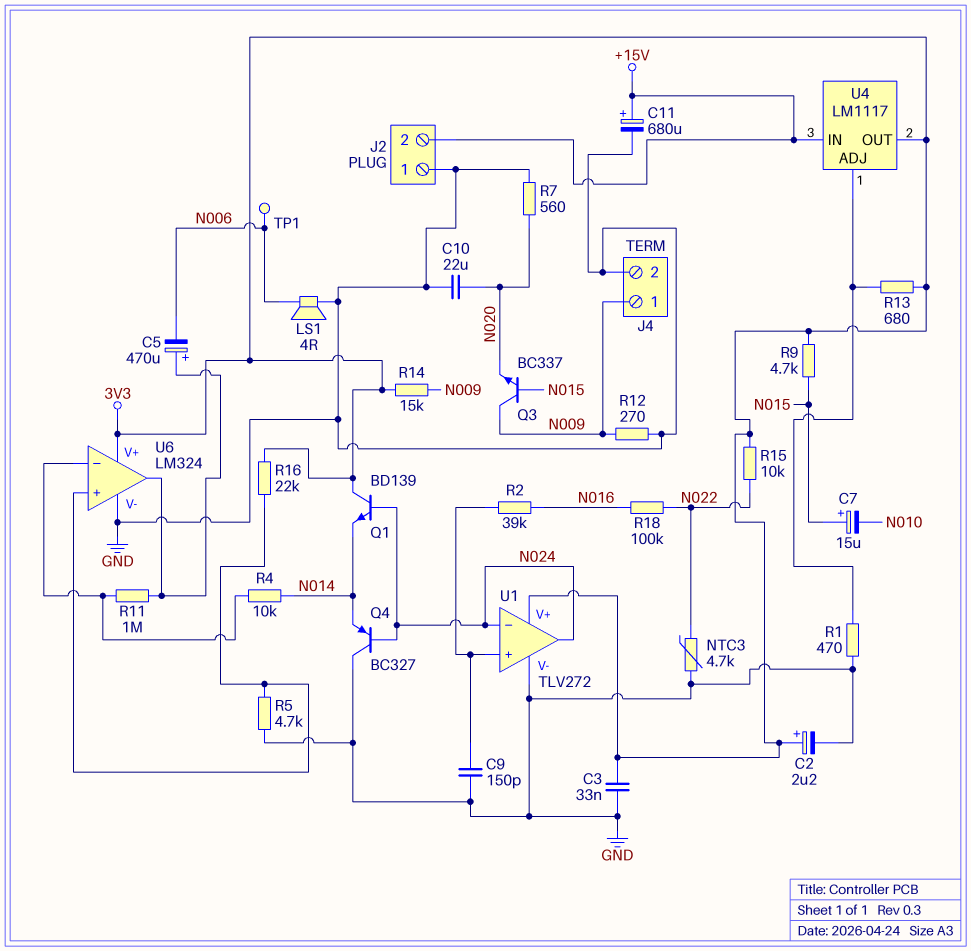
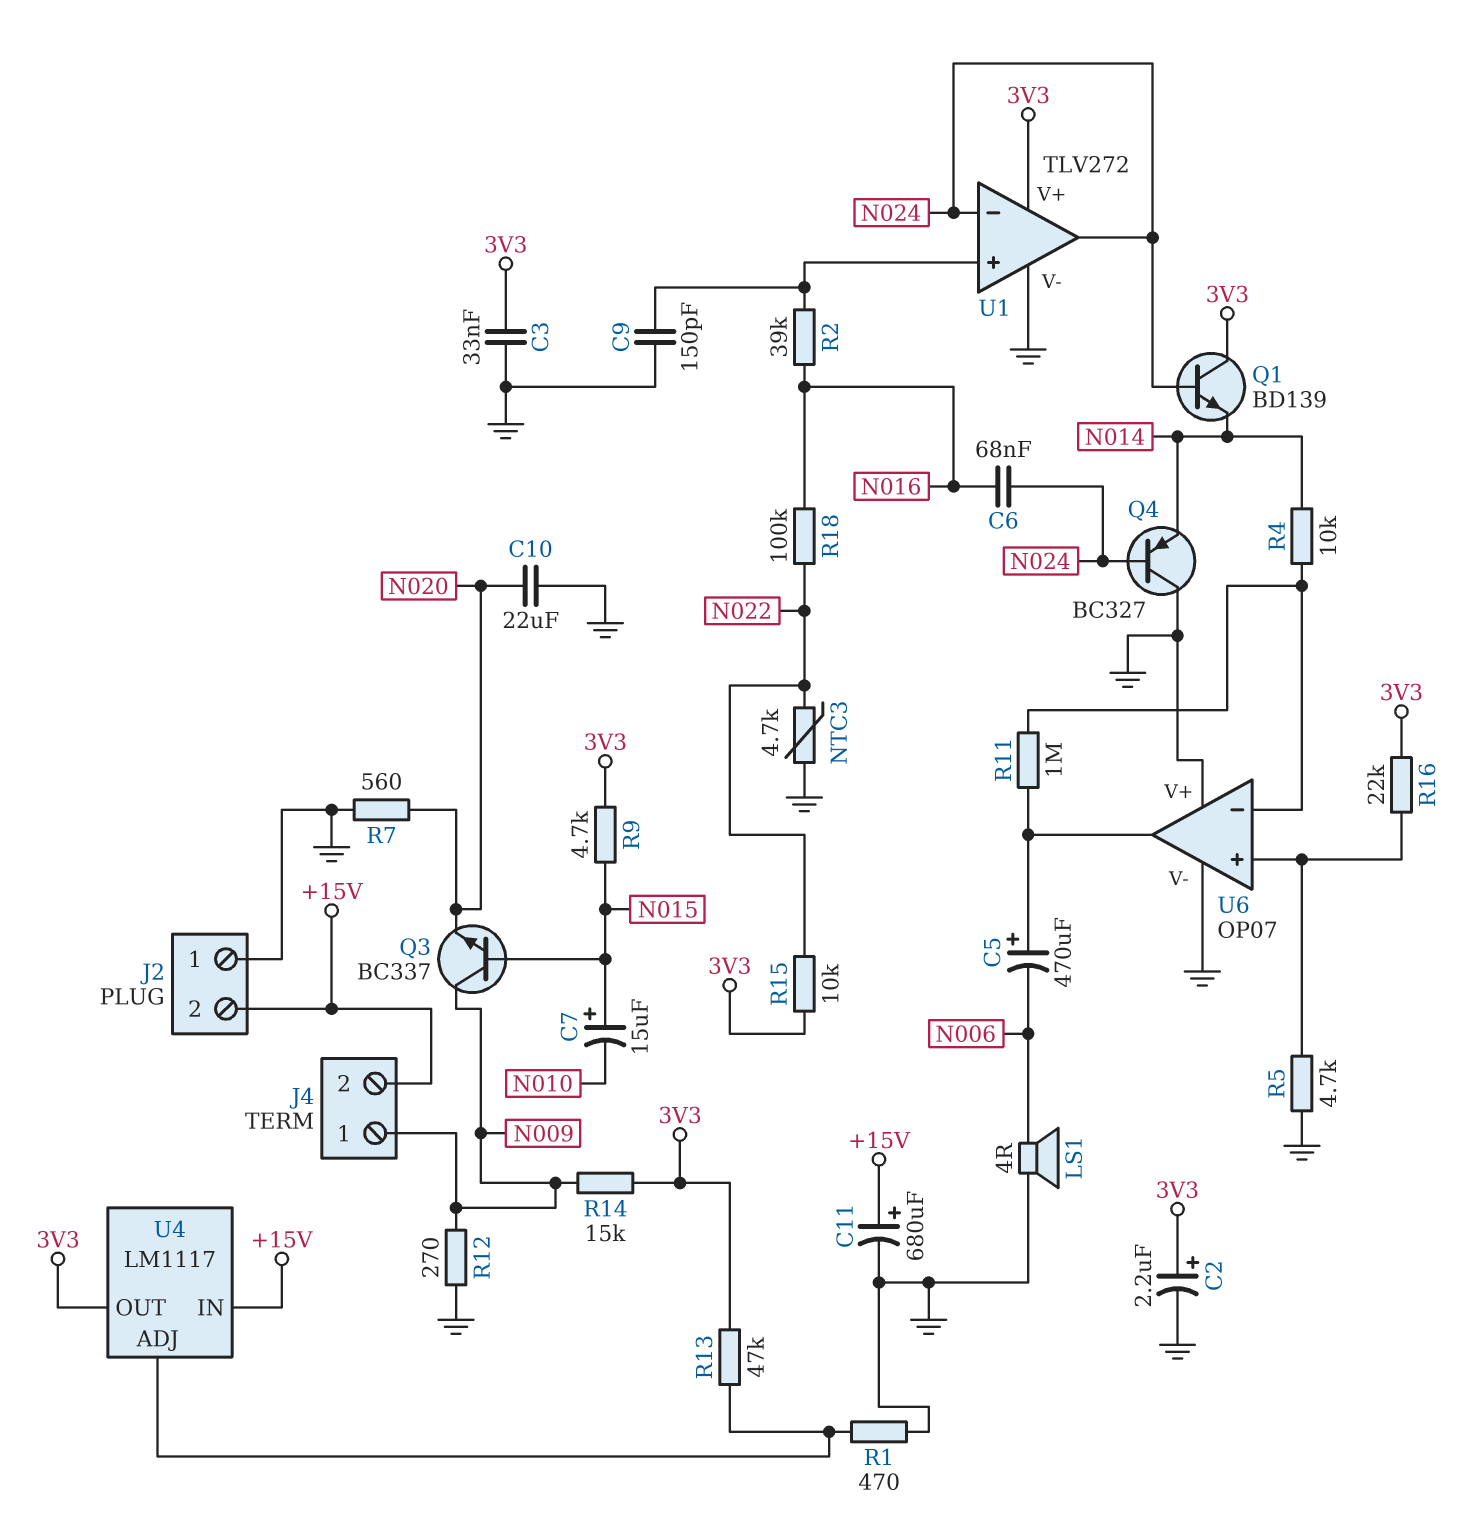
C6: none -> 68nF (N016, N024)
J4 pin 2: GND -> +15V
R13: 680 (3V3, U4/ADJ) -> 47k (3V3, U4/ADJ)
TP1: test point (N006) -> none
U6: LM324 -> OP07
U6 pin V+: 3V3 -> GND

